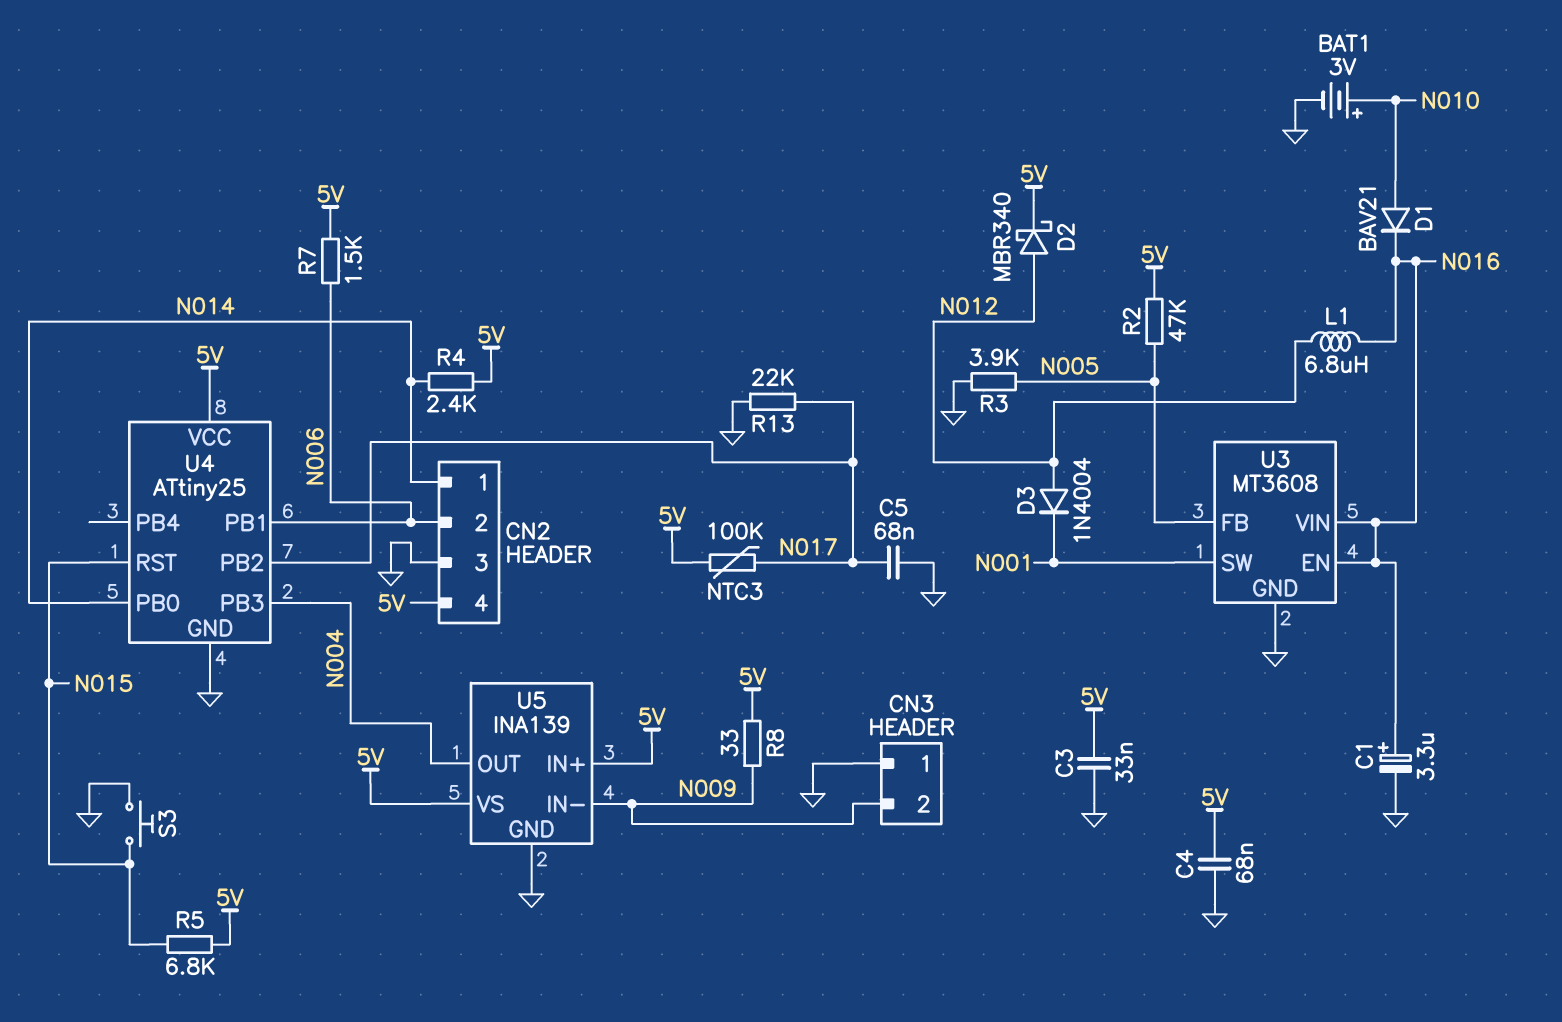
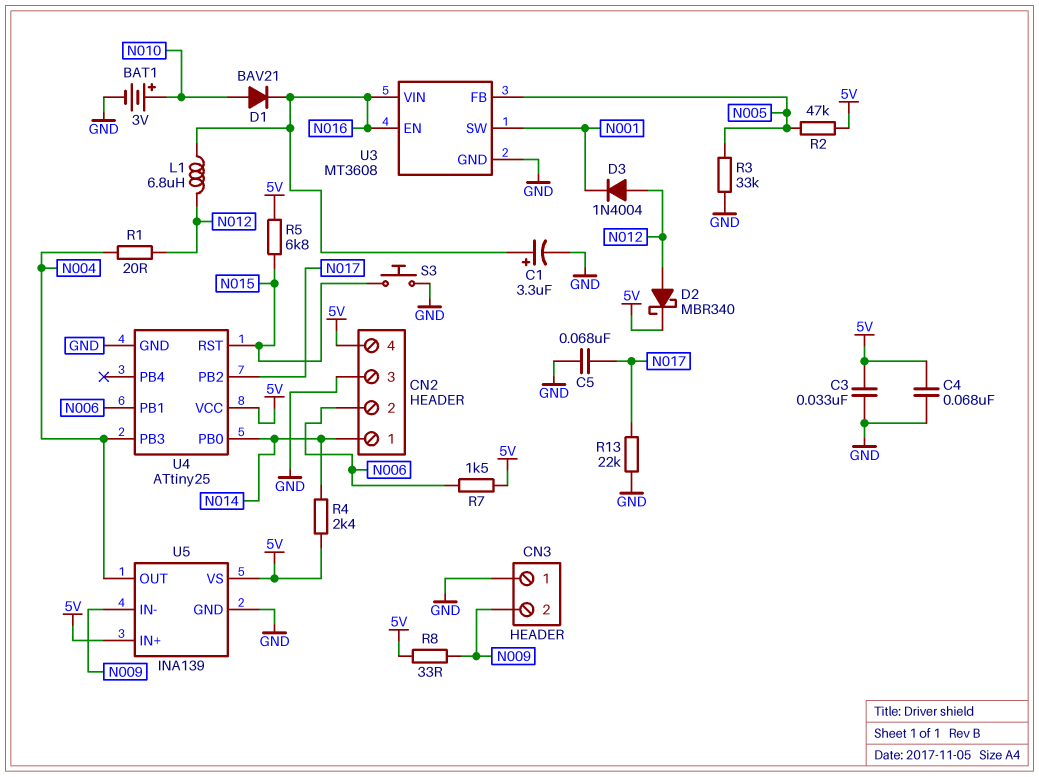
NTC3: 100k (5V, N017) -> none
R1: none -> 20 (N004, N012)
R3: 3.9k (GND, N005) -> 33k (GND, N005)

